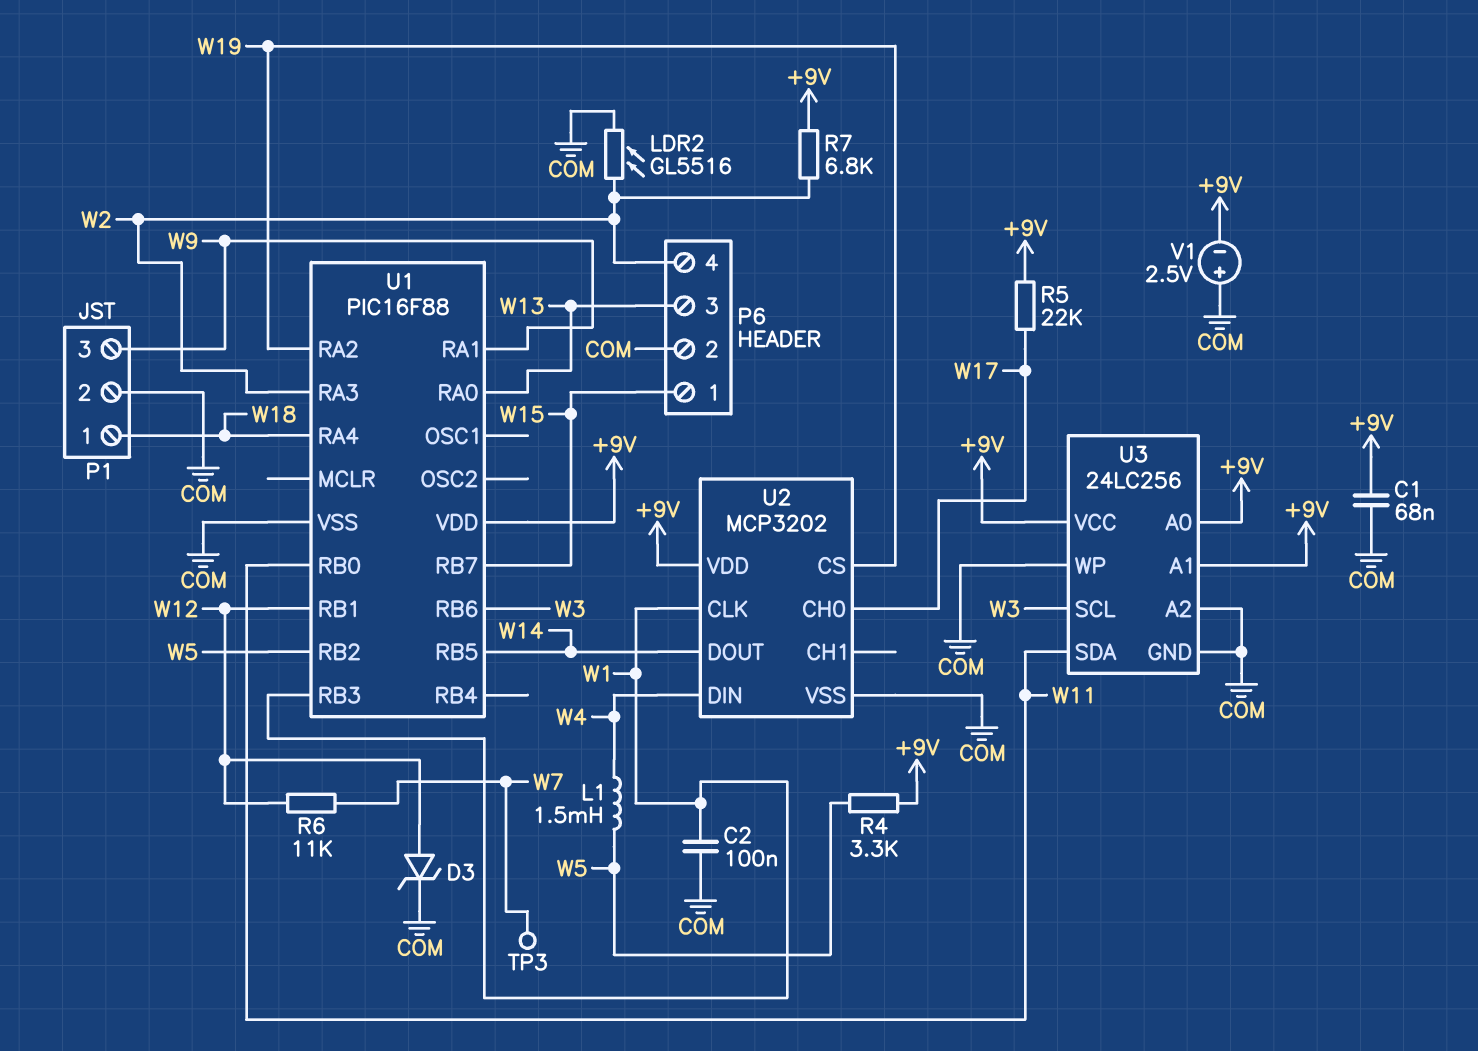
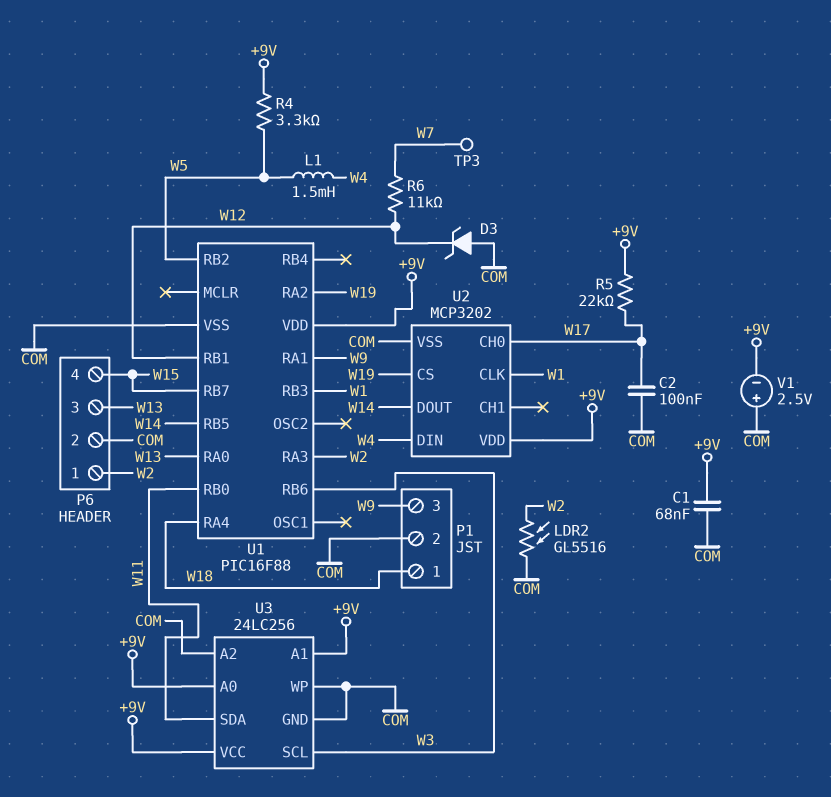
C2: 100nF (COM, W1) -> 100nF (COM, W17)
D3: zener (A W12, K COM) -> zener (A COM, K W12)
P6 pin 1: W15 -> W2
P6 pin 4: W2 -> W15
R7: 6.8k (+9V, W2) -> none

